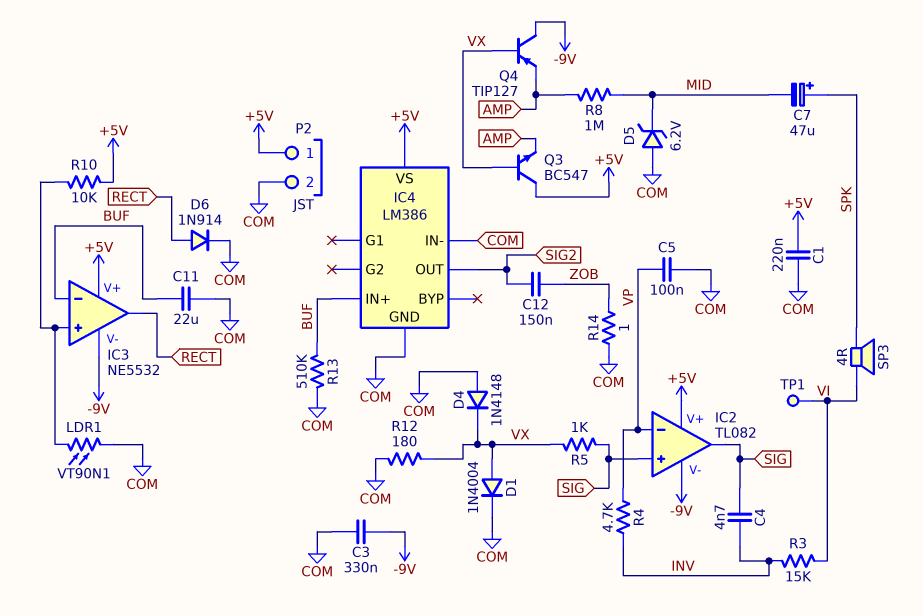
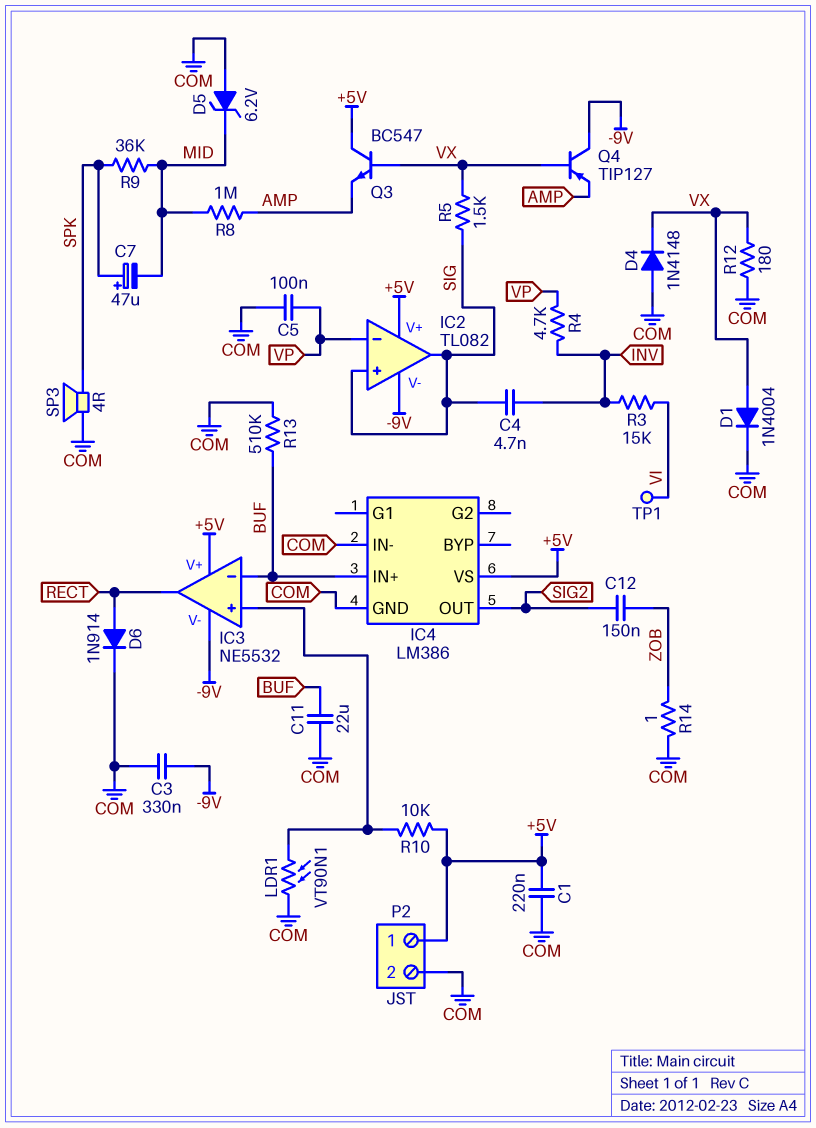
R5: 1k (SIG, VX) -> 1.5k (SIG, VX)
R9: none -> 36k (MID, SPK)
SP3: speaker 4R (SPK, VI) -> speaker 4R (COM, SPK)

